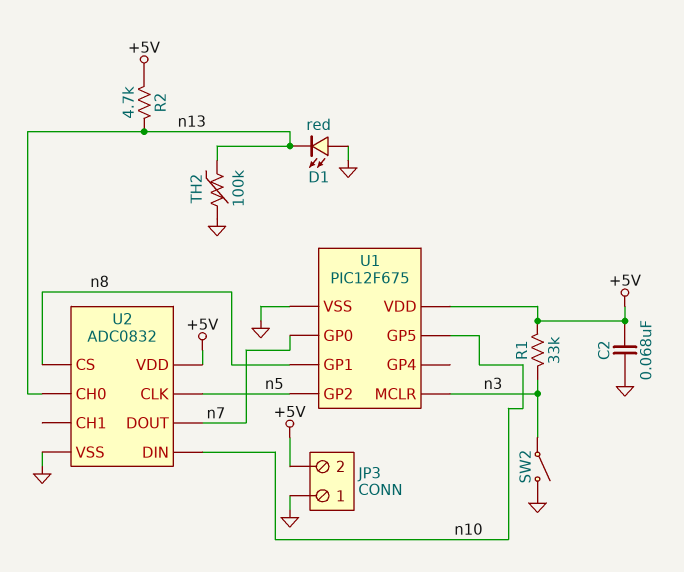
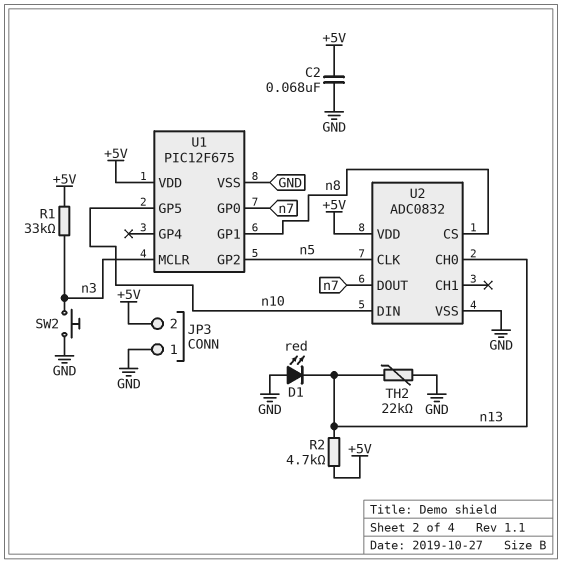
SW2: switch (GND, n3) -> button (GND, n3)
TH2: 100k (GND, n13) -> 22k (GND, n13)

